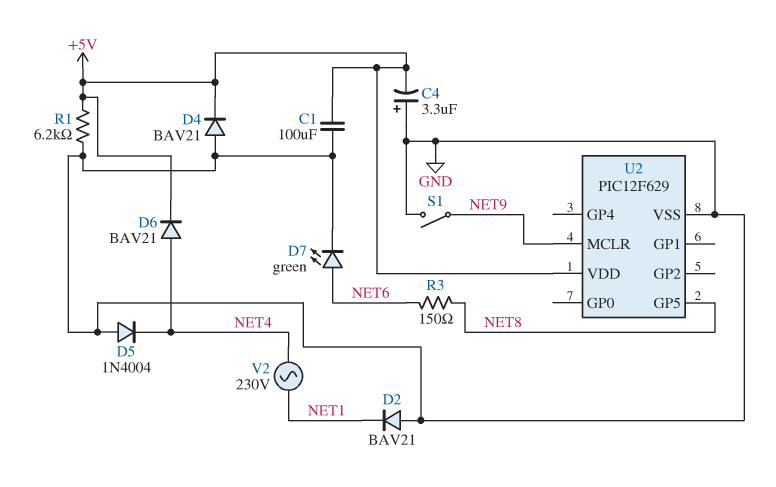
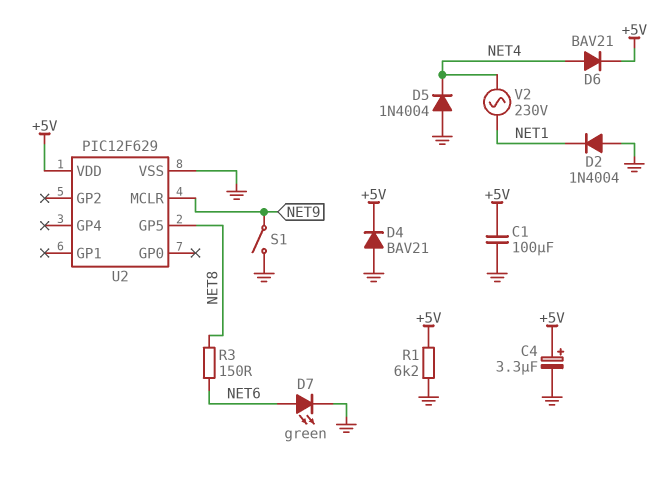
C4: 3.3uF (plus GND, minus +5V) -> 3.3uF (plus +5V, minus GND)
D2: diode BAV21 (A GND, K NET1) -> diode 1N4004 (A GND, K NET1)

